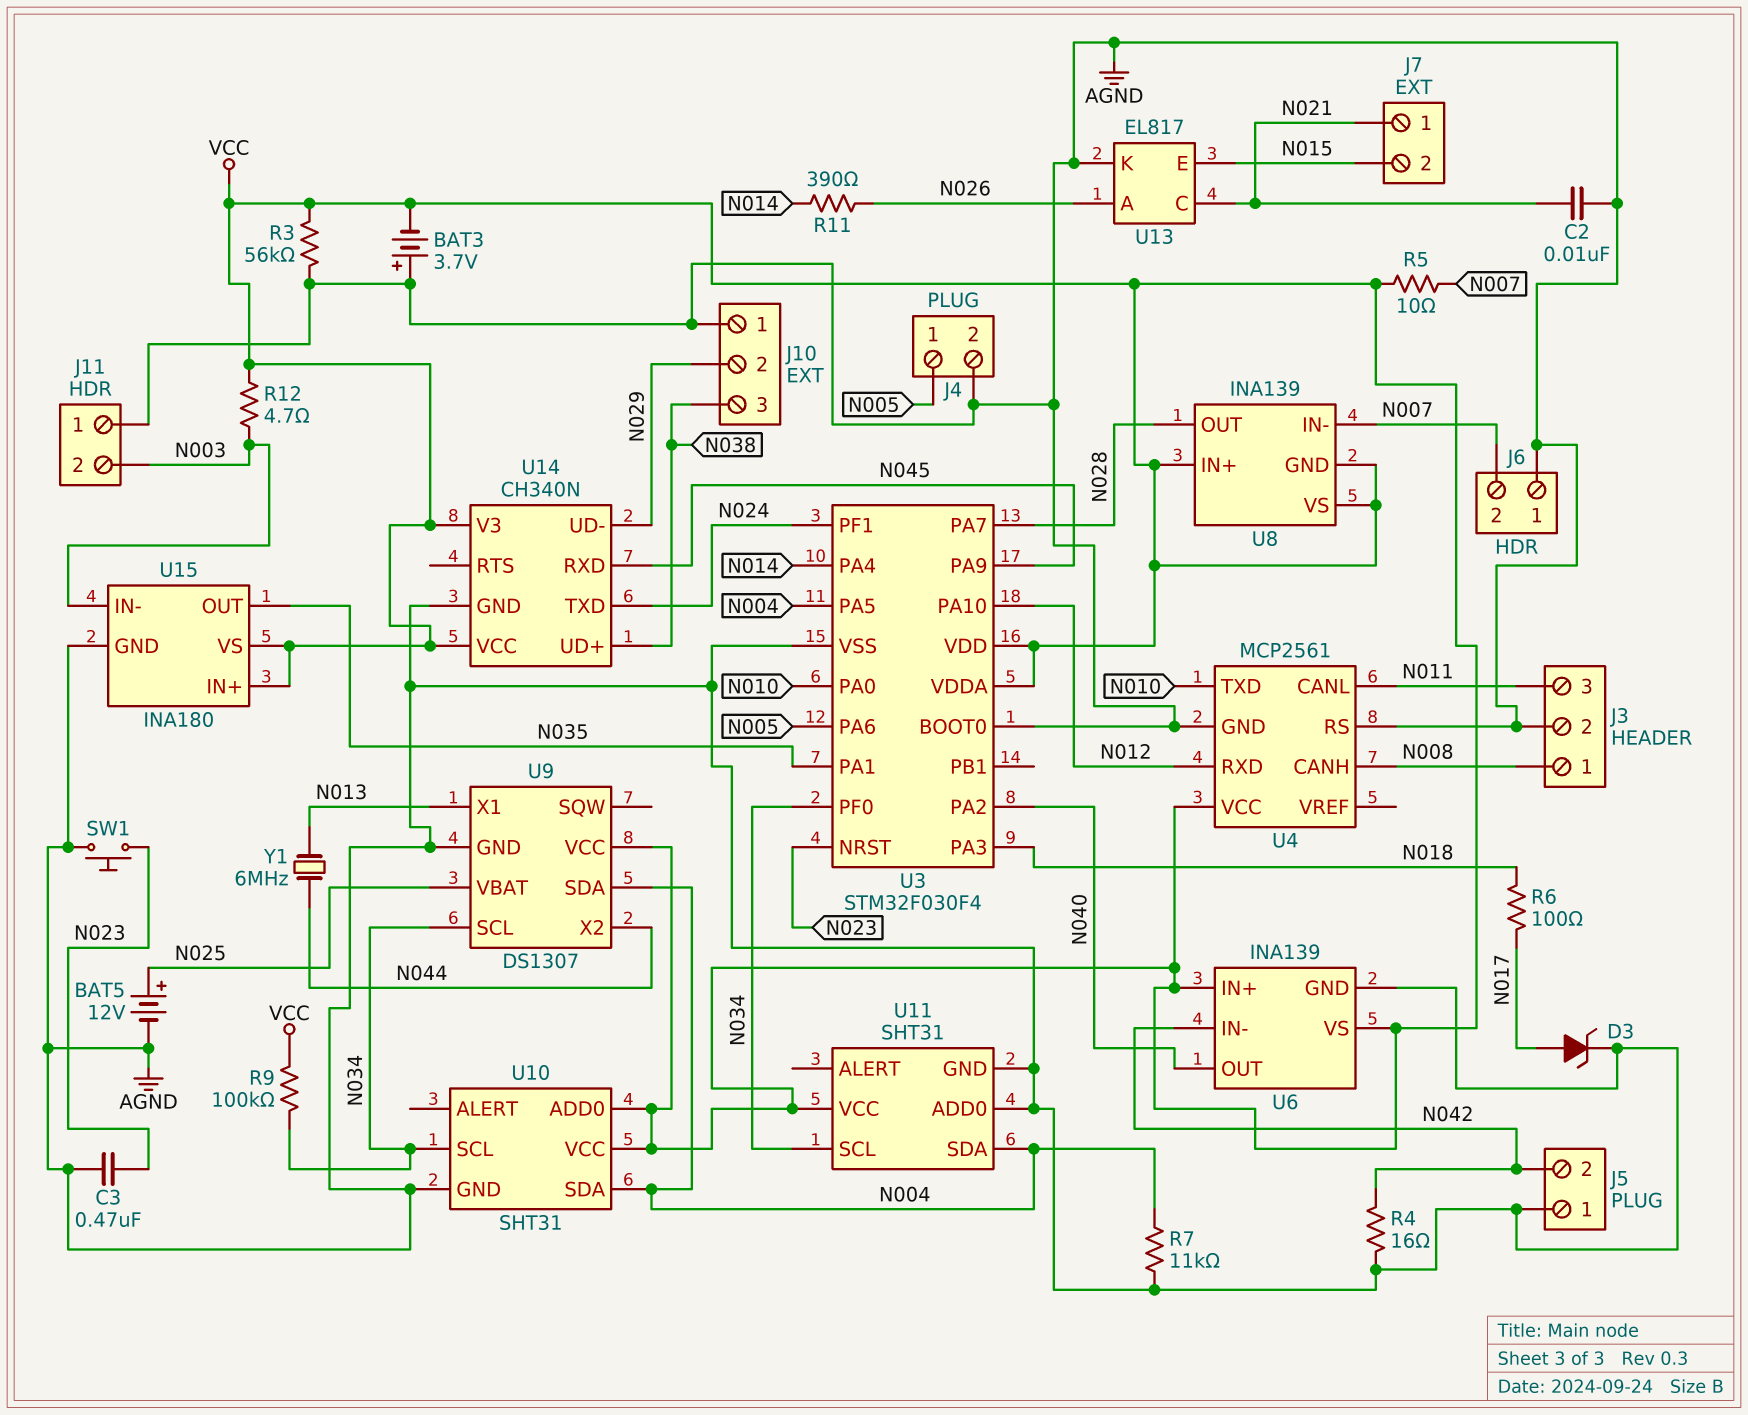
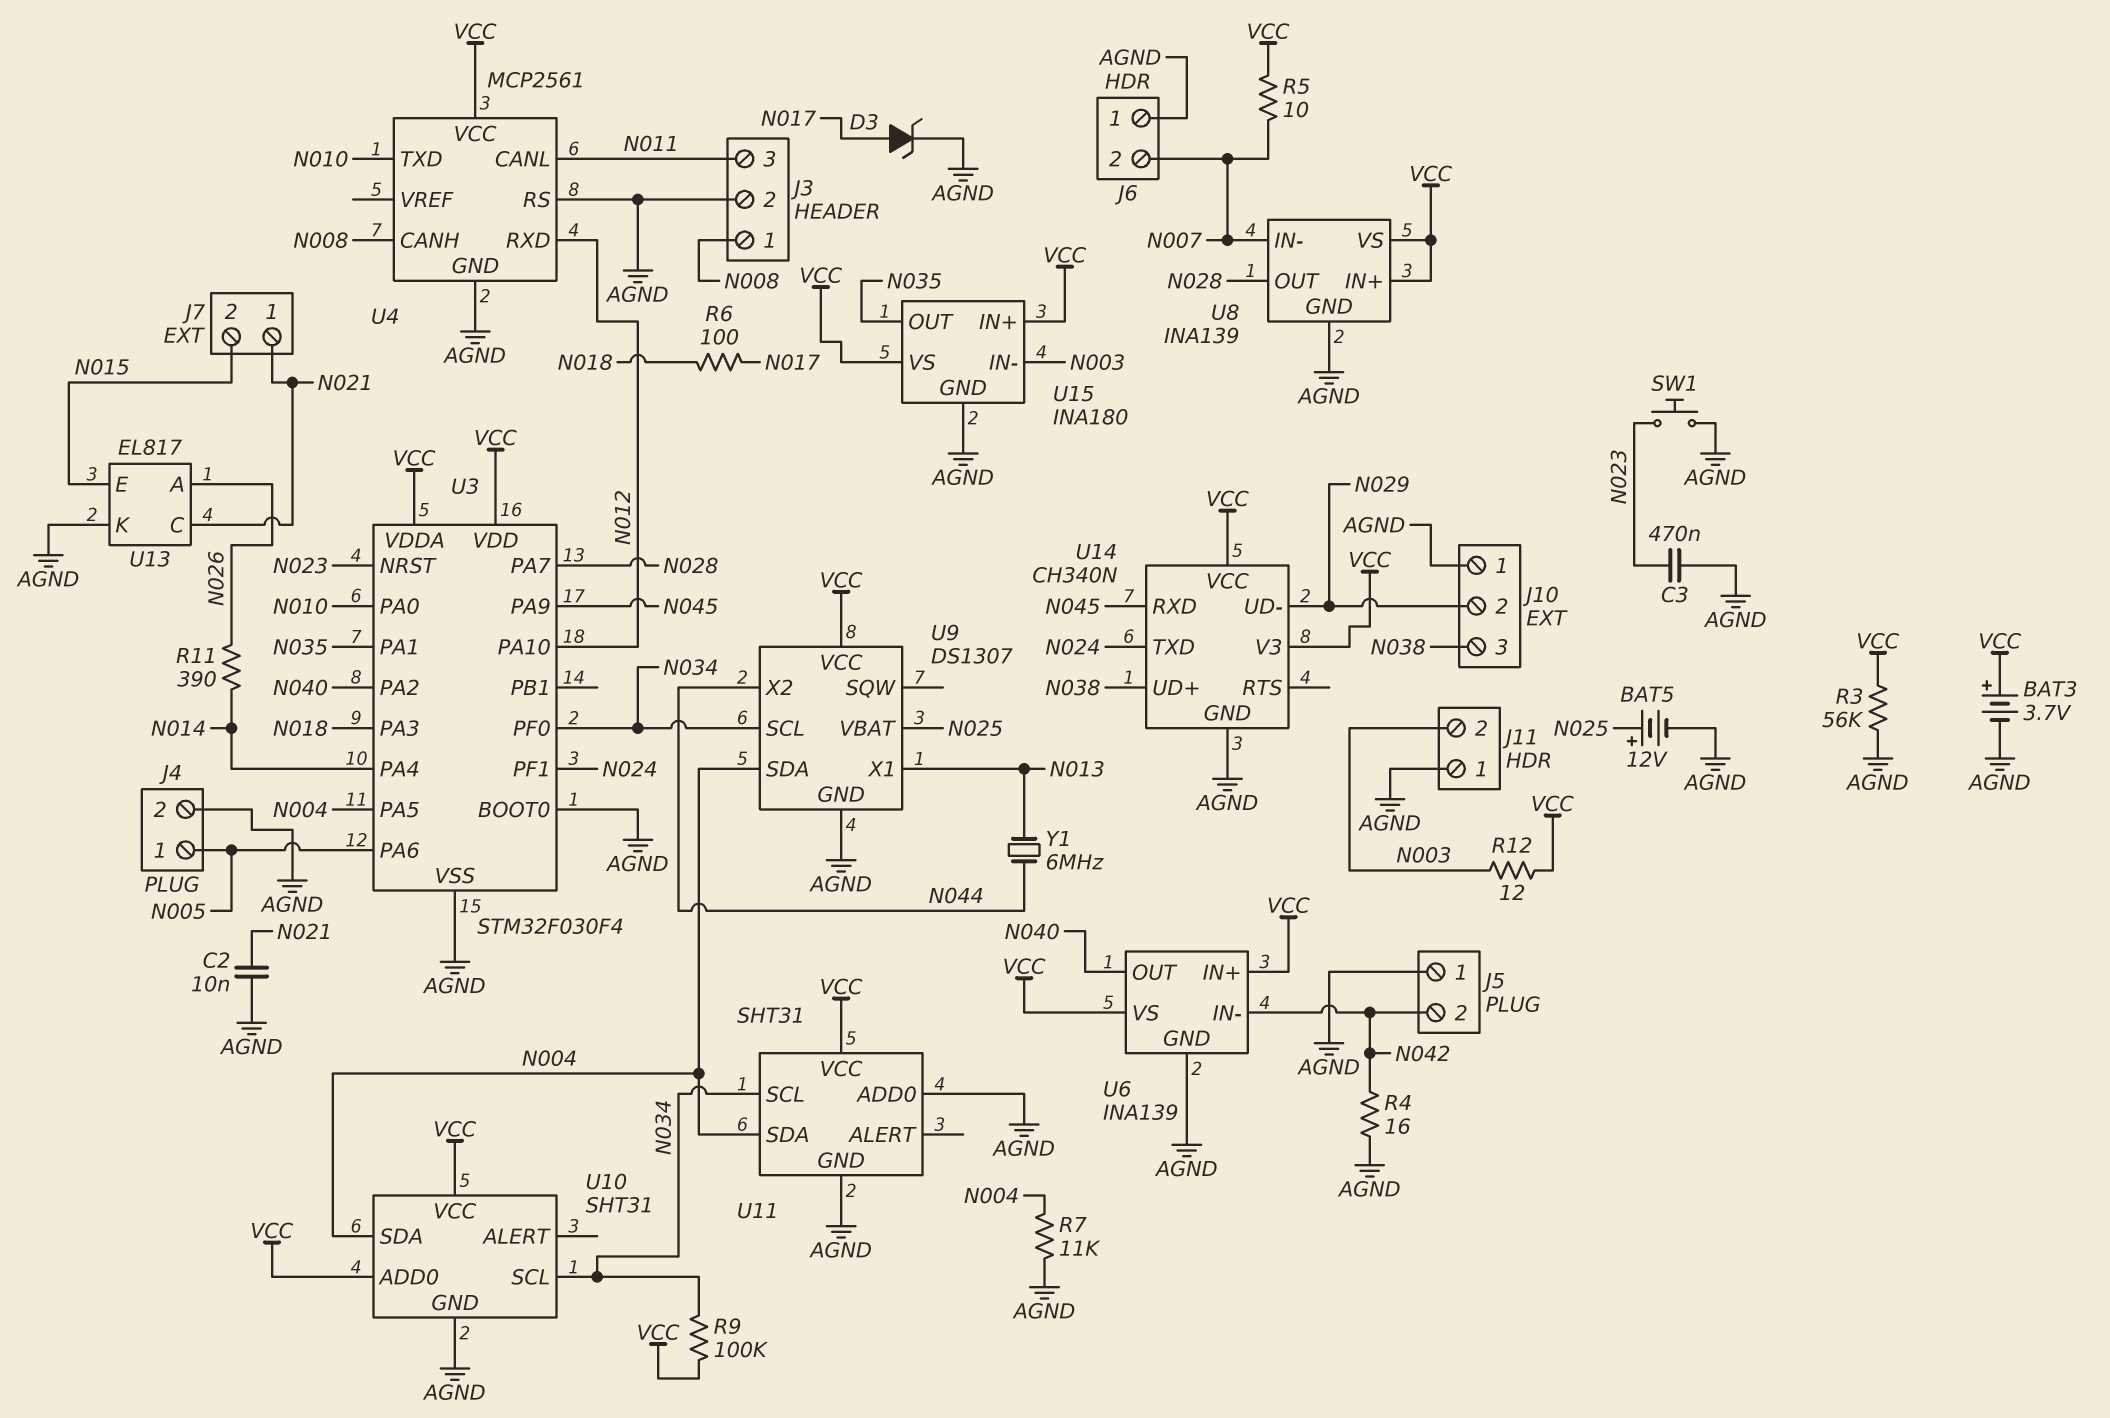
BAT3: 3.7V (plus AGND, minus VCC) -> 3.7V (plus VCC, minus AGND)
R12: 4.7 (N003, VCC) -> 12 (N003, VCC)
U8 pin GND: VCC -> AGND

